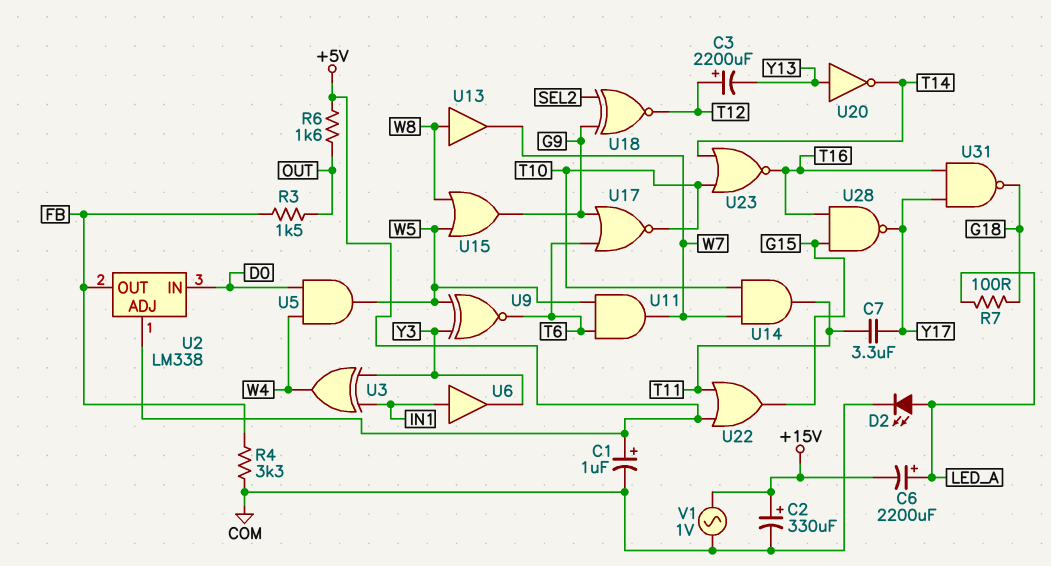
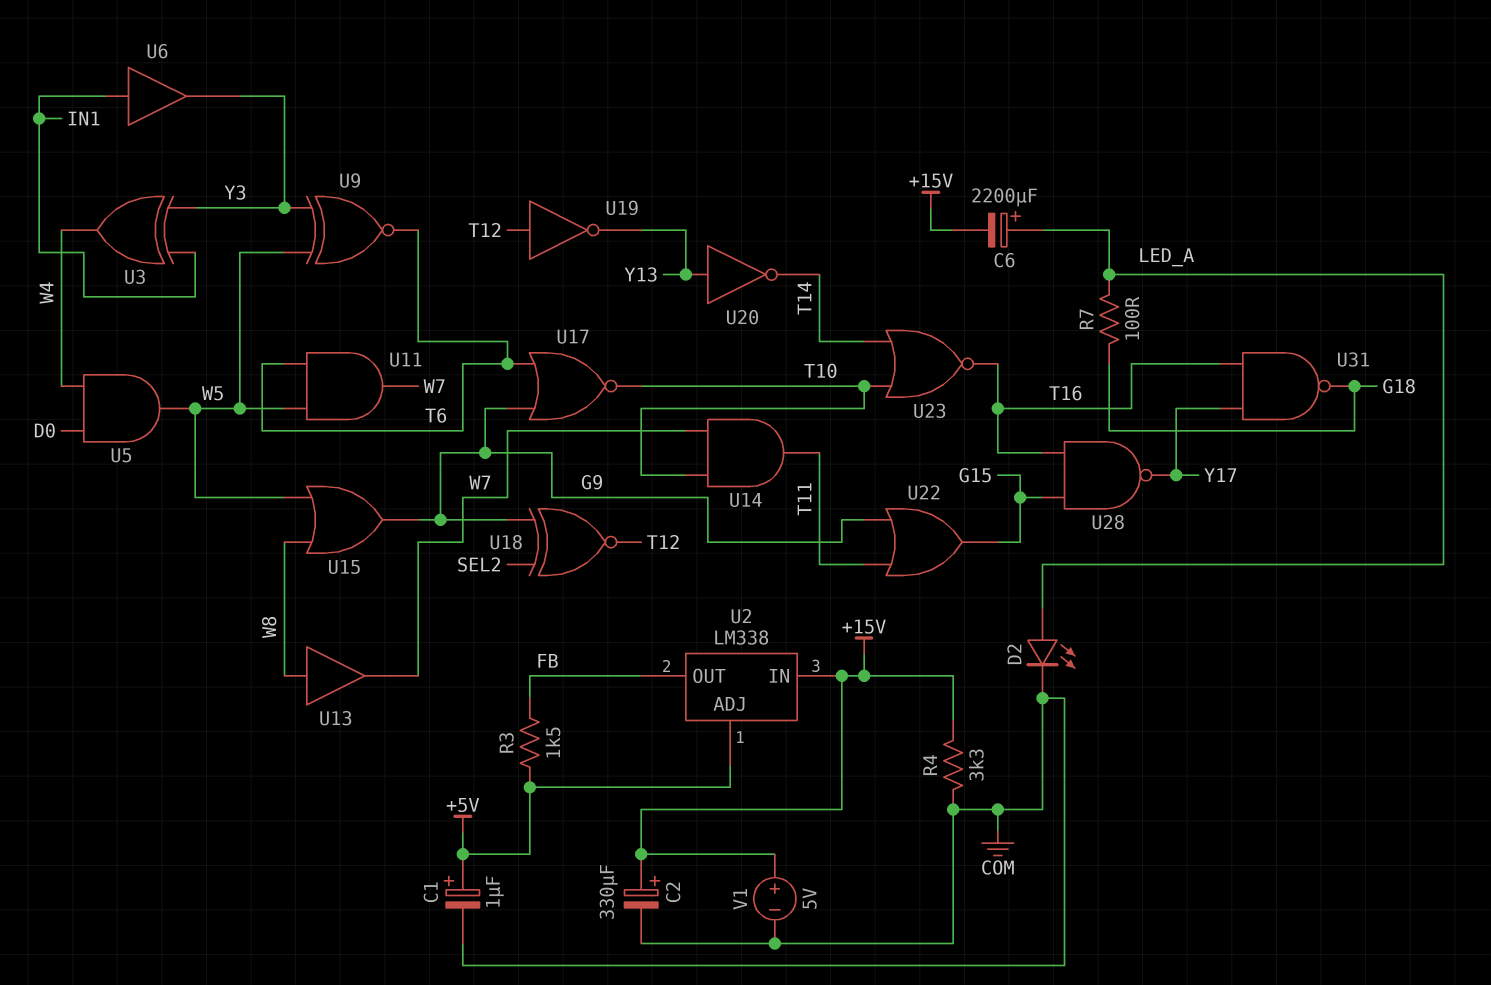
C3: 2200uF (plus T12, minus Y13) -> none
C7: 3.3uF (T11, Y17) -> none
R3: 1.5k (FB, OUT) -> 1.5k (+5V, FB)
R4: 3.3k (COM, FB) -> 3.3k (+15V, COM)
R6: 1.6k (+5V, OUT) -> none
U2 pin IN: D0 -> +15V
U19: none -> NOT (in T12, out Y13)
U22: OR (in +5V, in T11, out G15) -> OR (in G9, in T11, out G15)
V1: AC 1V (+15V, COM) -> 5V (plus +15V, minus COM)

